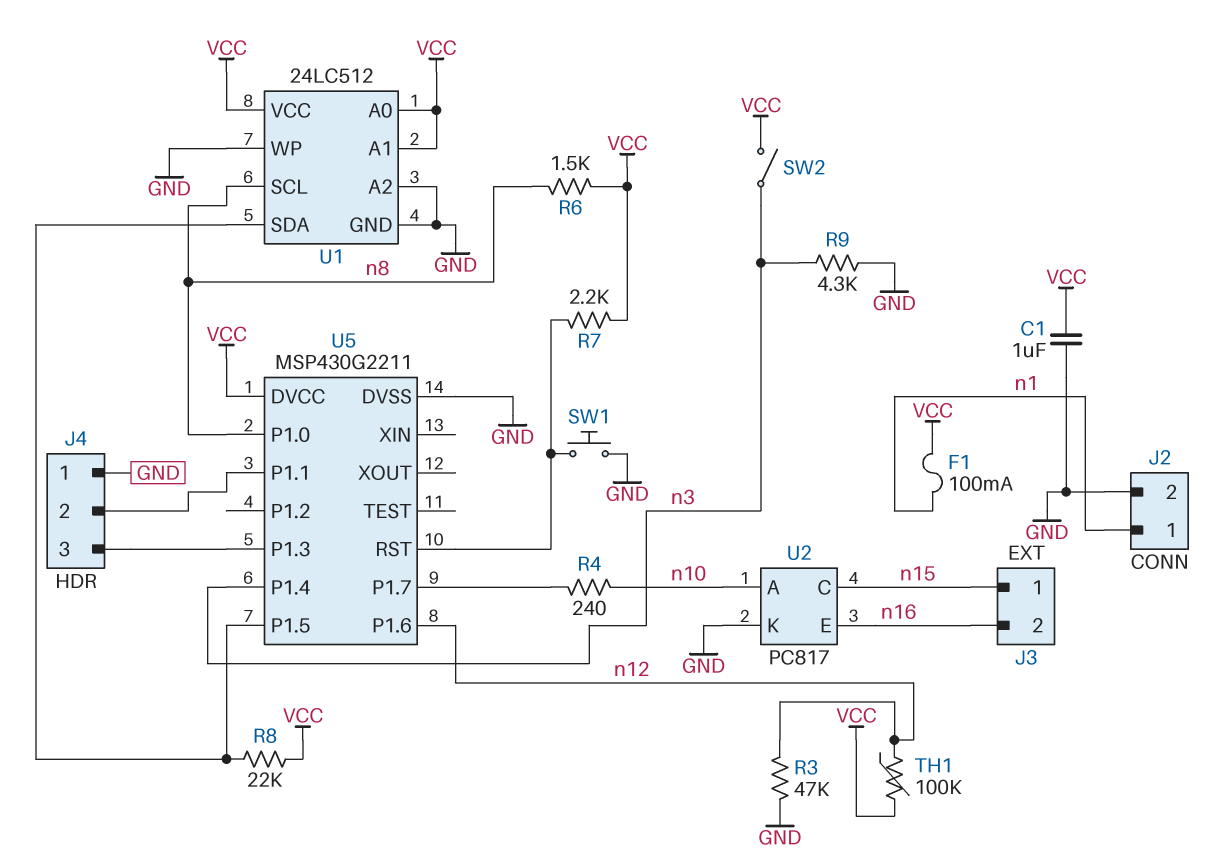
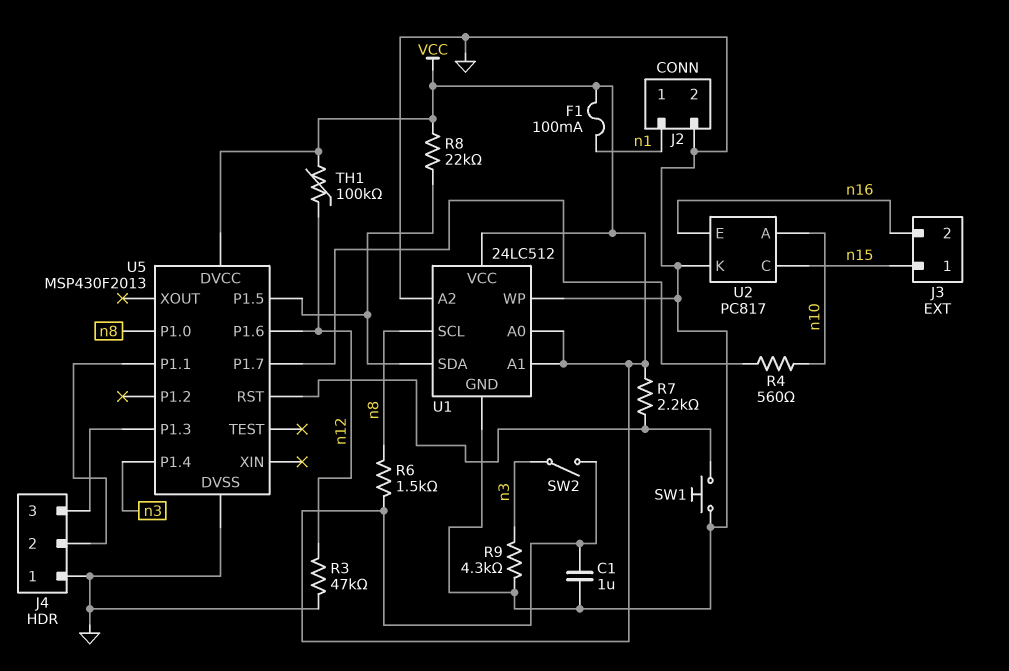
R4: 240 (U5/P1.7, n10) -> 560 (U5/P1.7, n10)
U5: MSP430G2211 -> MSP430F2013

